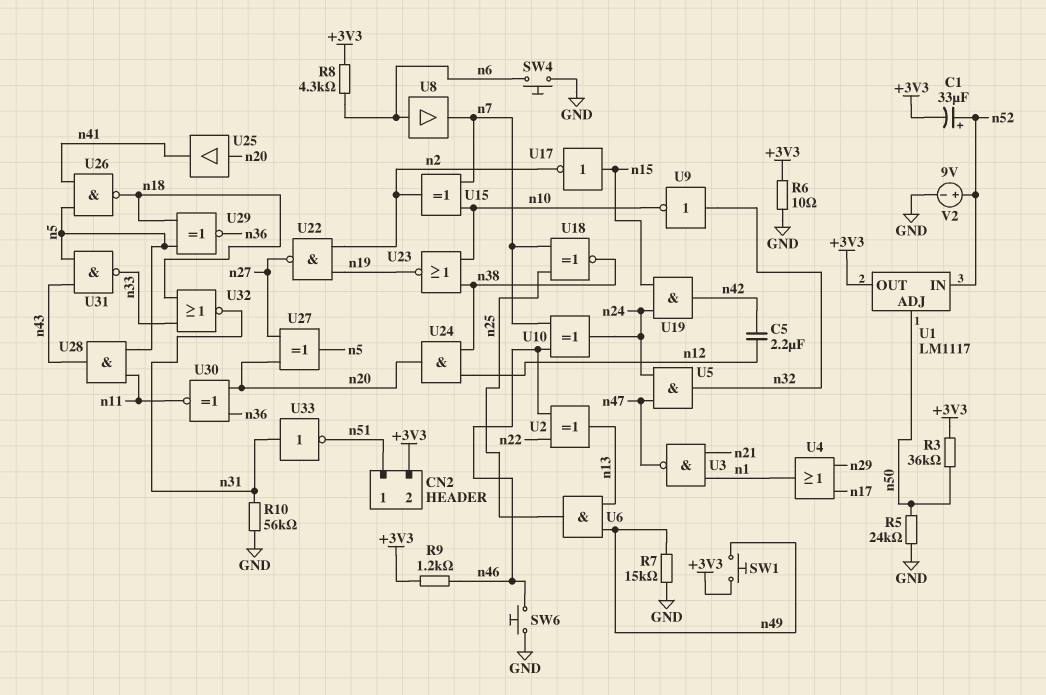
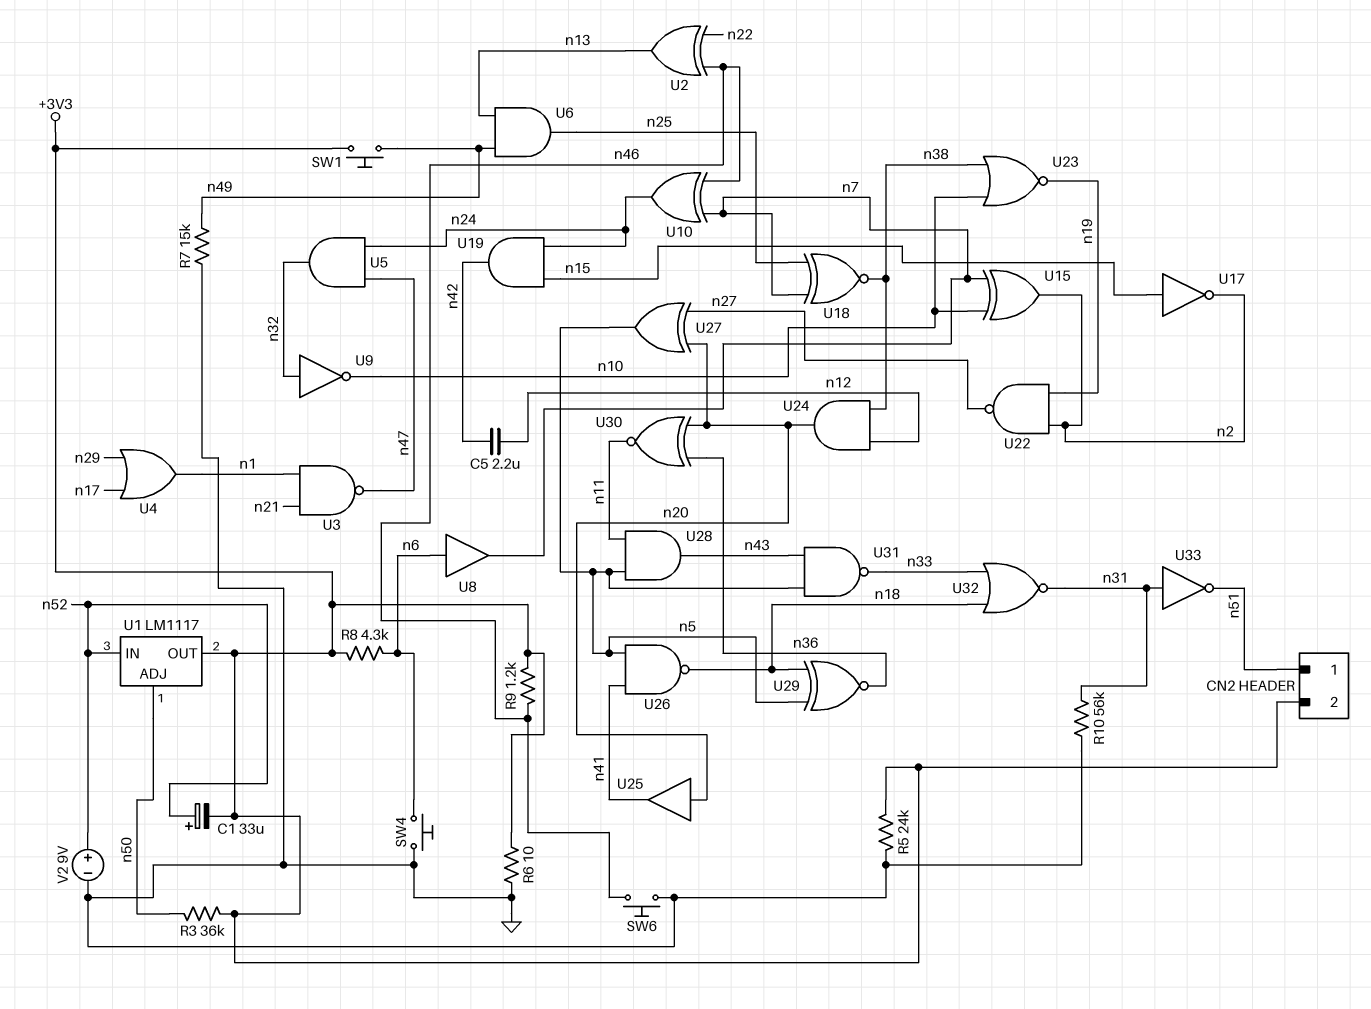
R5: 24k (GND, n50) -> 24k (+3V3, GND)

